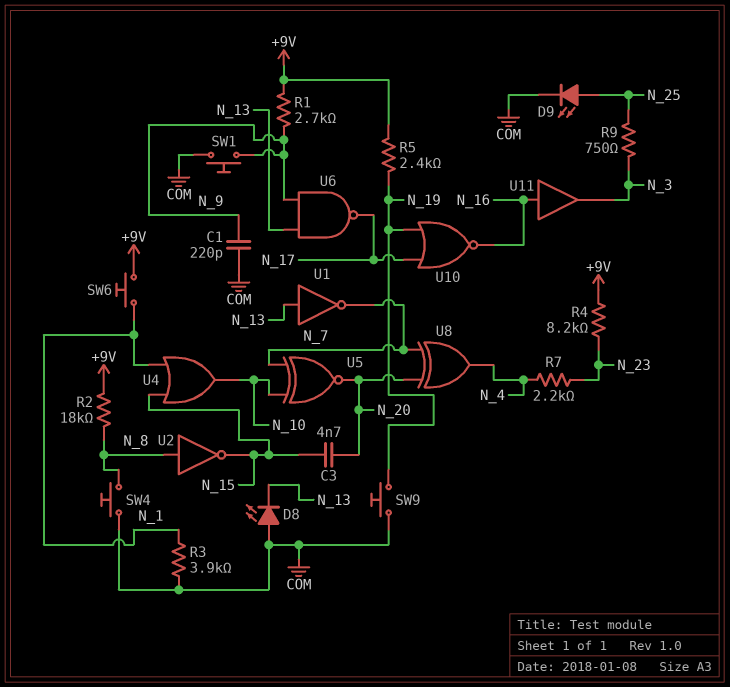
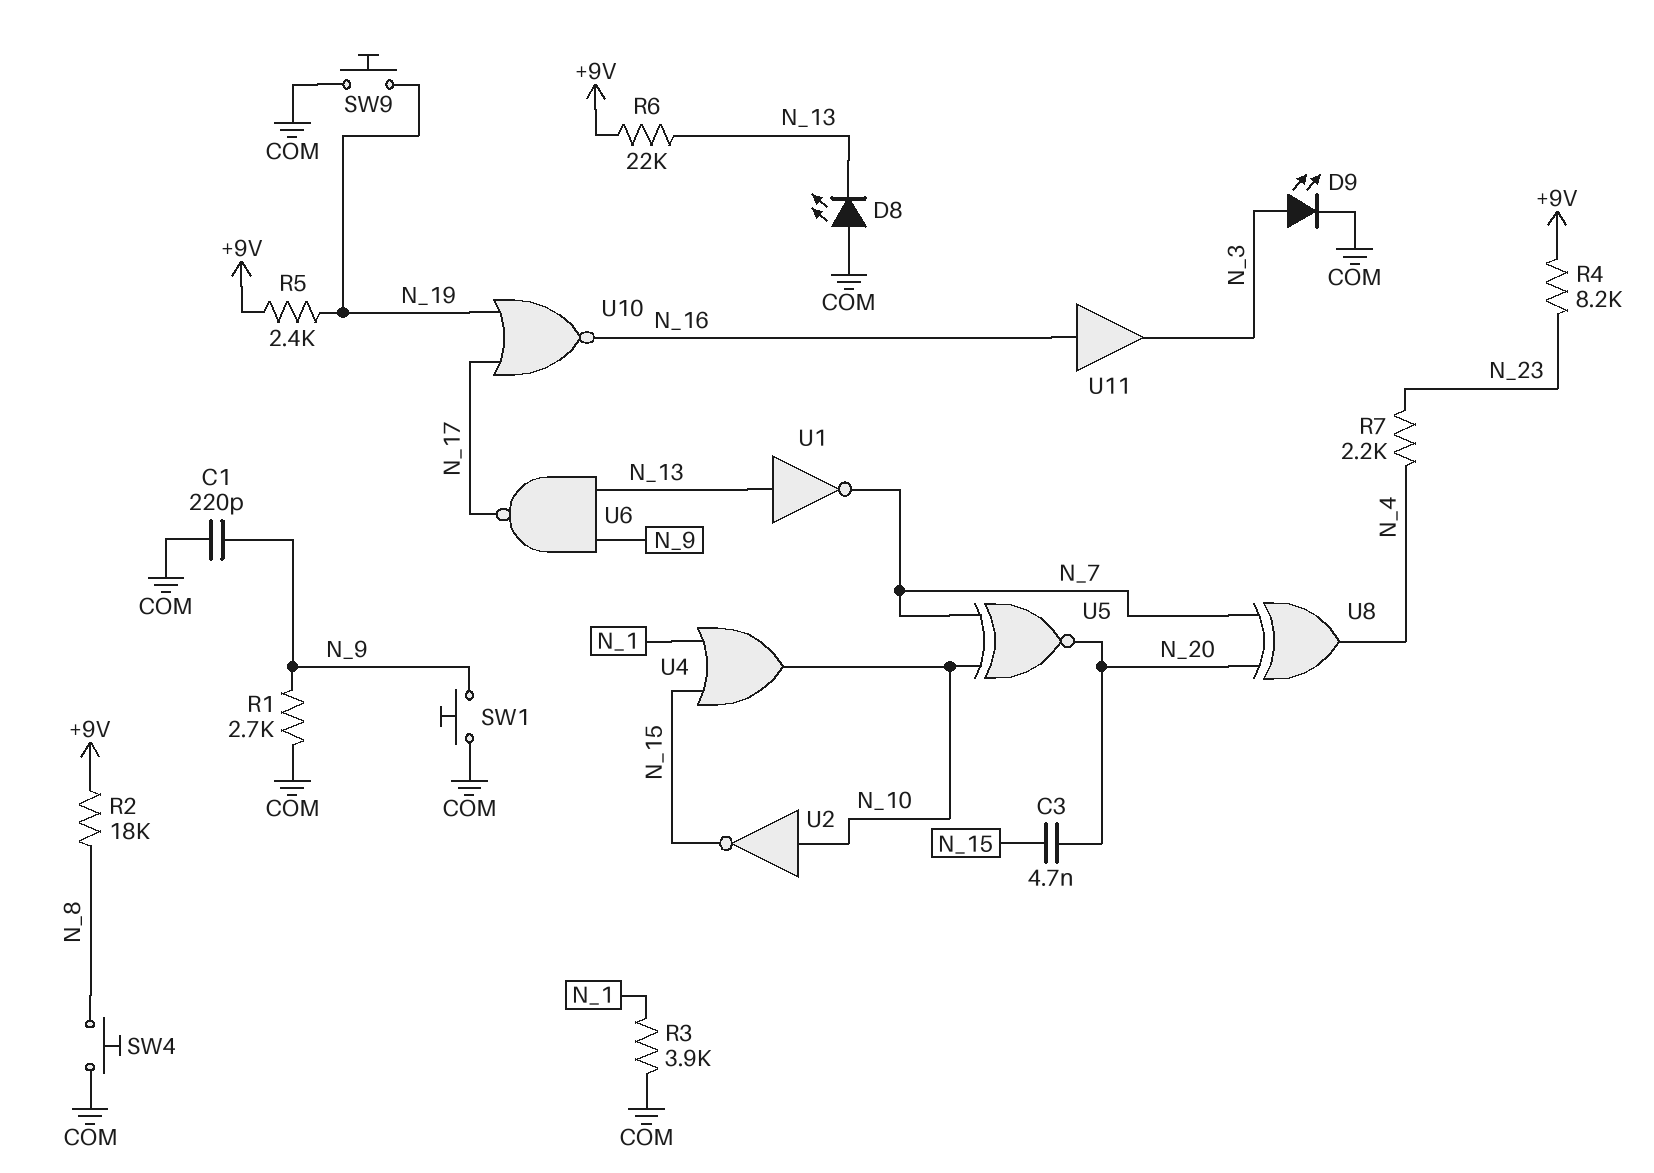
D9: LED (A N_25, K COM) -> LED (A N_3, K COM)
R1: 2.7k (+9V, N_9) -> 2.7k (COM, N_9)
R6: none -> 22k (+9V, N_13)
R9: 750 (N_3, N_25) -> none
SW6: button (+9V, N_1) -> none
U2: NOT (in N_8, out N_15) -> NOT (in N_10, out N_15)

